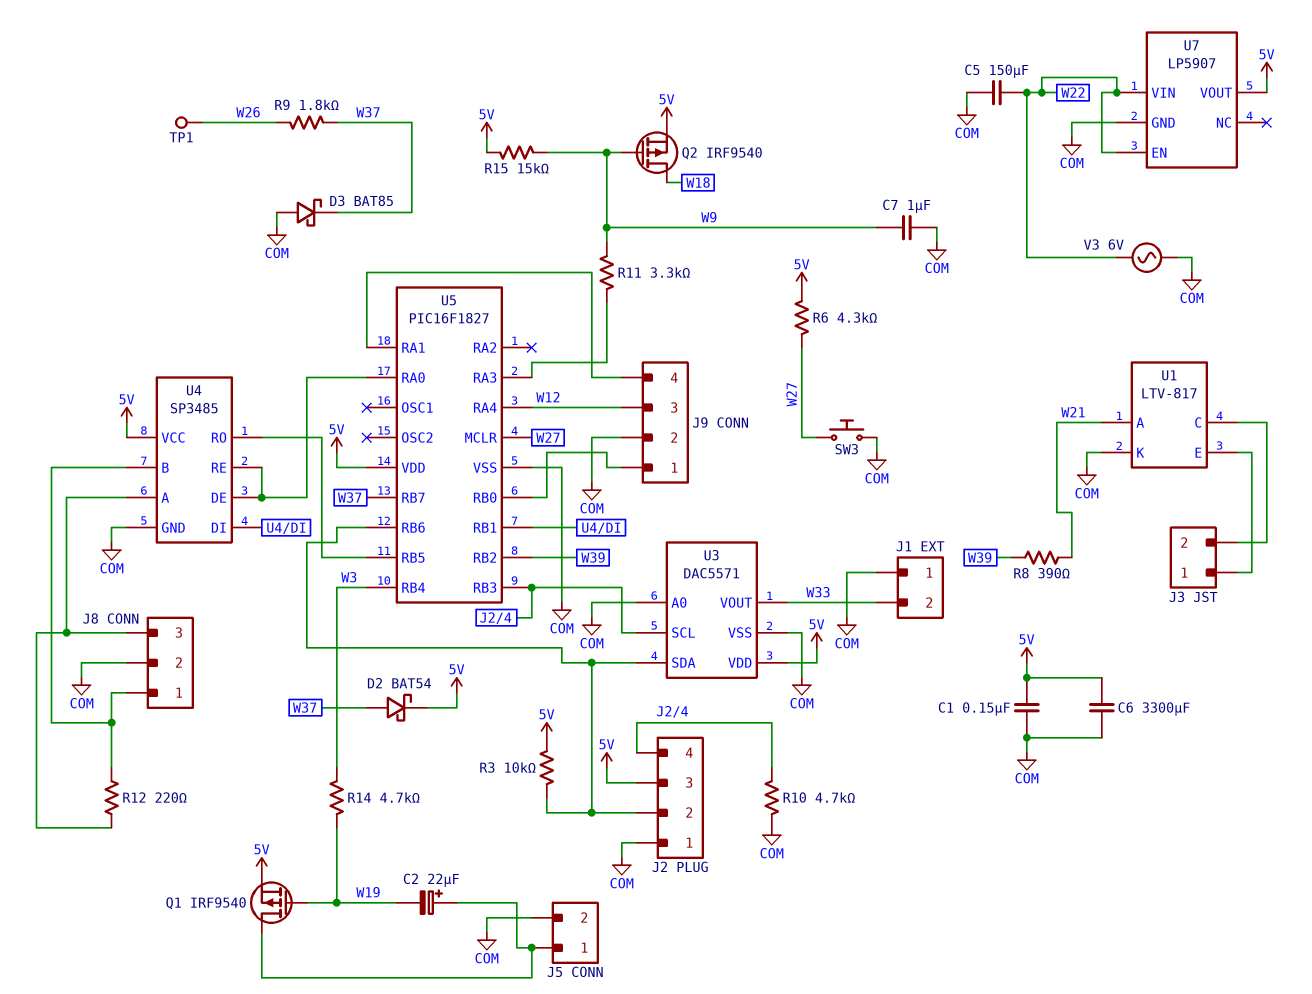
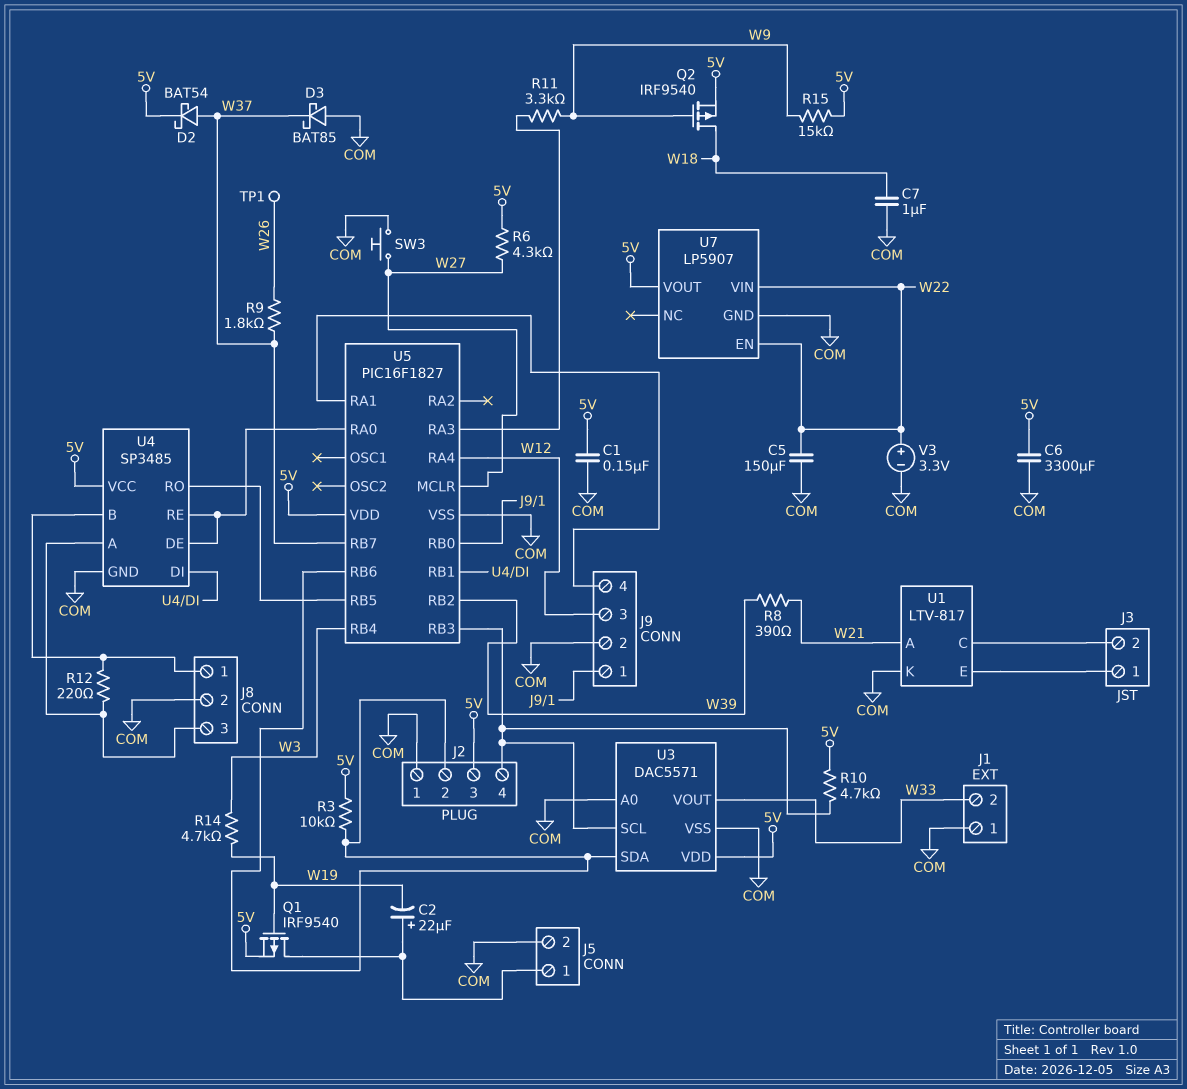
C7: 1uF (COM, W9) -> 1uF (COM, W18)
R10: 4.7k (COM, J2/4) -> 4.7k (5V, J2/4)
V3: AC 6V (COM, W22) -> 3.3V (plus W22, minus COM)

